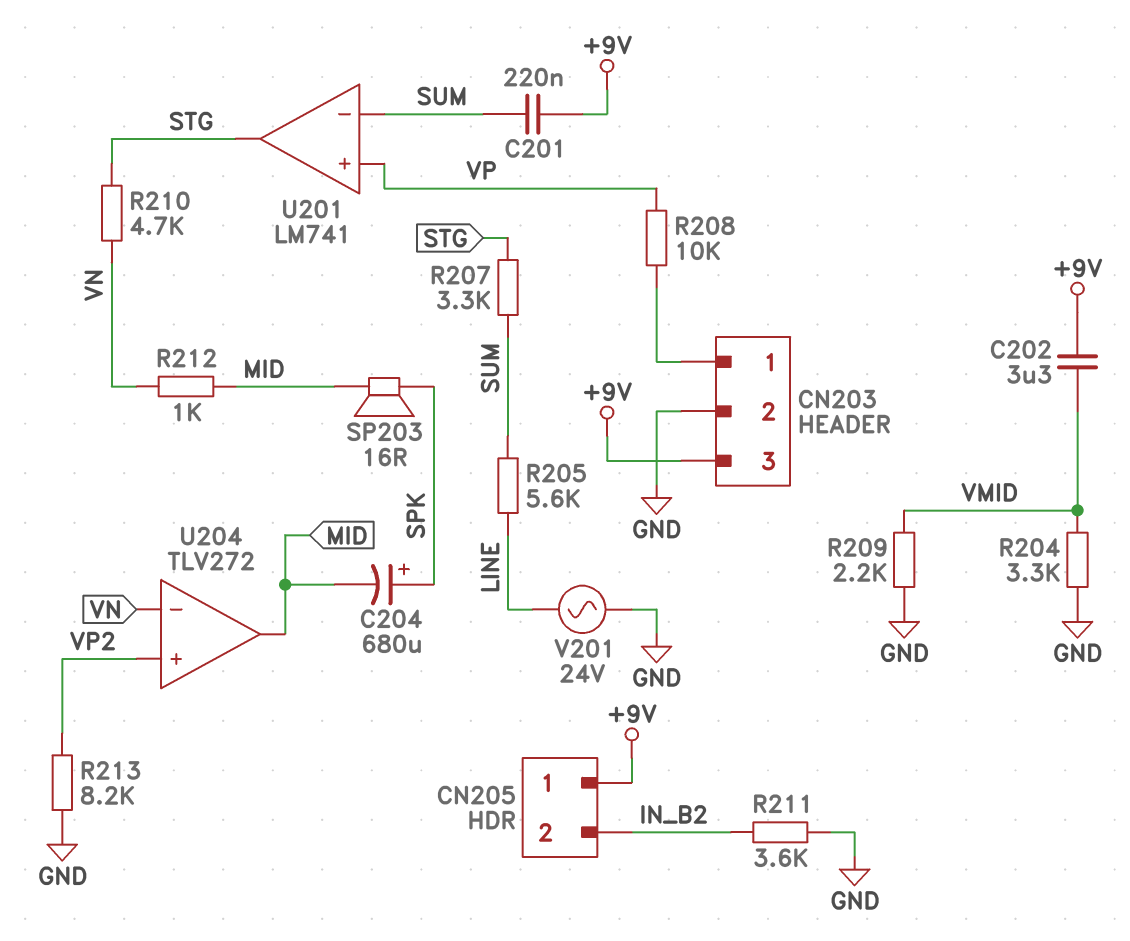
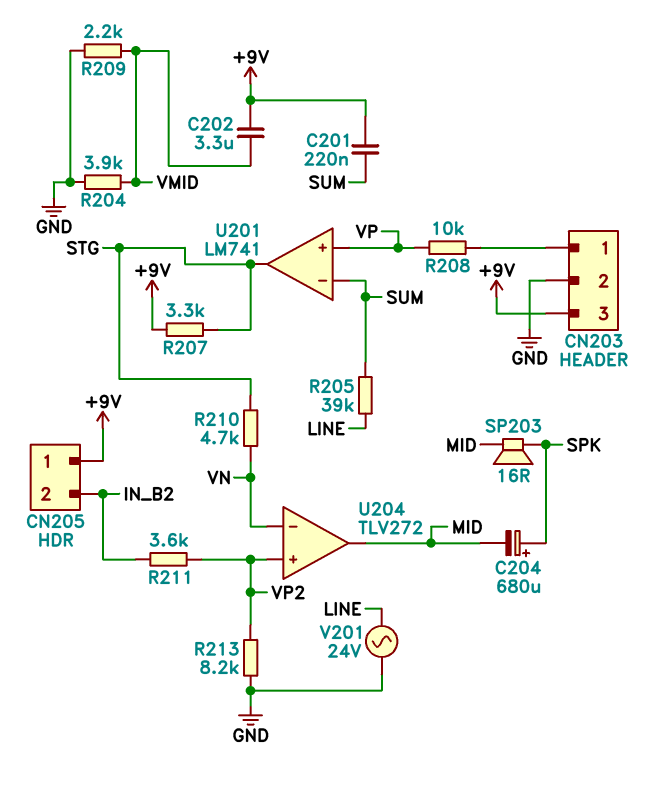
R204: 3.3k (GND, VMID) -> 3.9k (GND, VMID)
R205: 5.6k (LINE, SUM) -> 39k (LINE, SUM)
R207: 3.3k (STG, SUM) -> 3.3k (+9V, STG)
R211: 3.6k (GND, IN_B2) -> 3.6k (IN_B2, VP2)
R212: 1k (MID, VN) -> none

